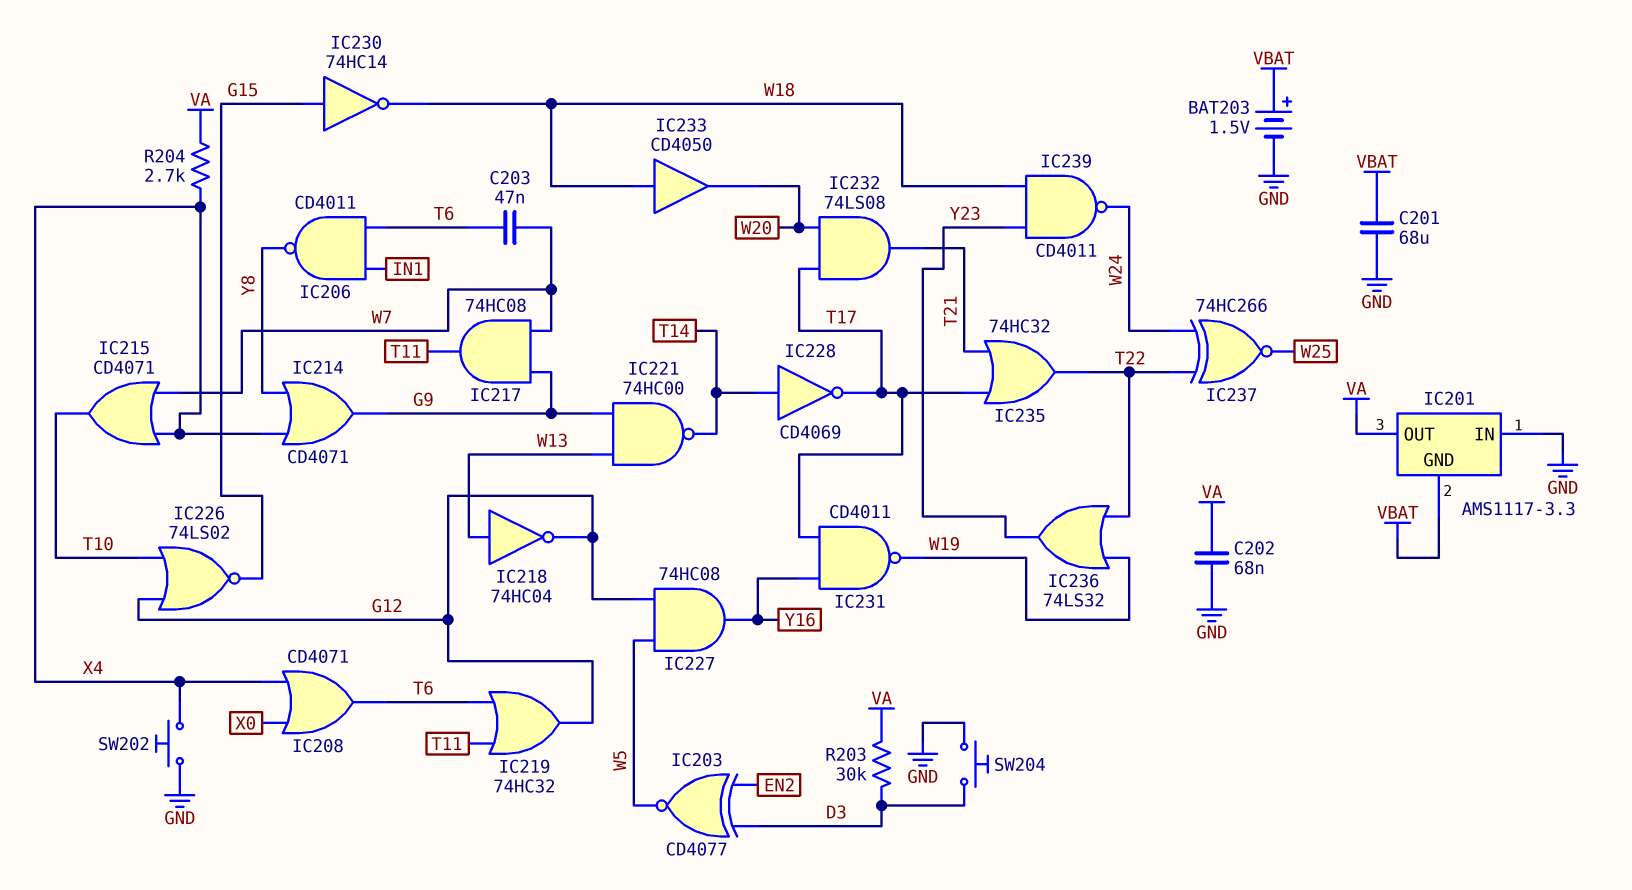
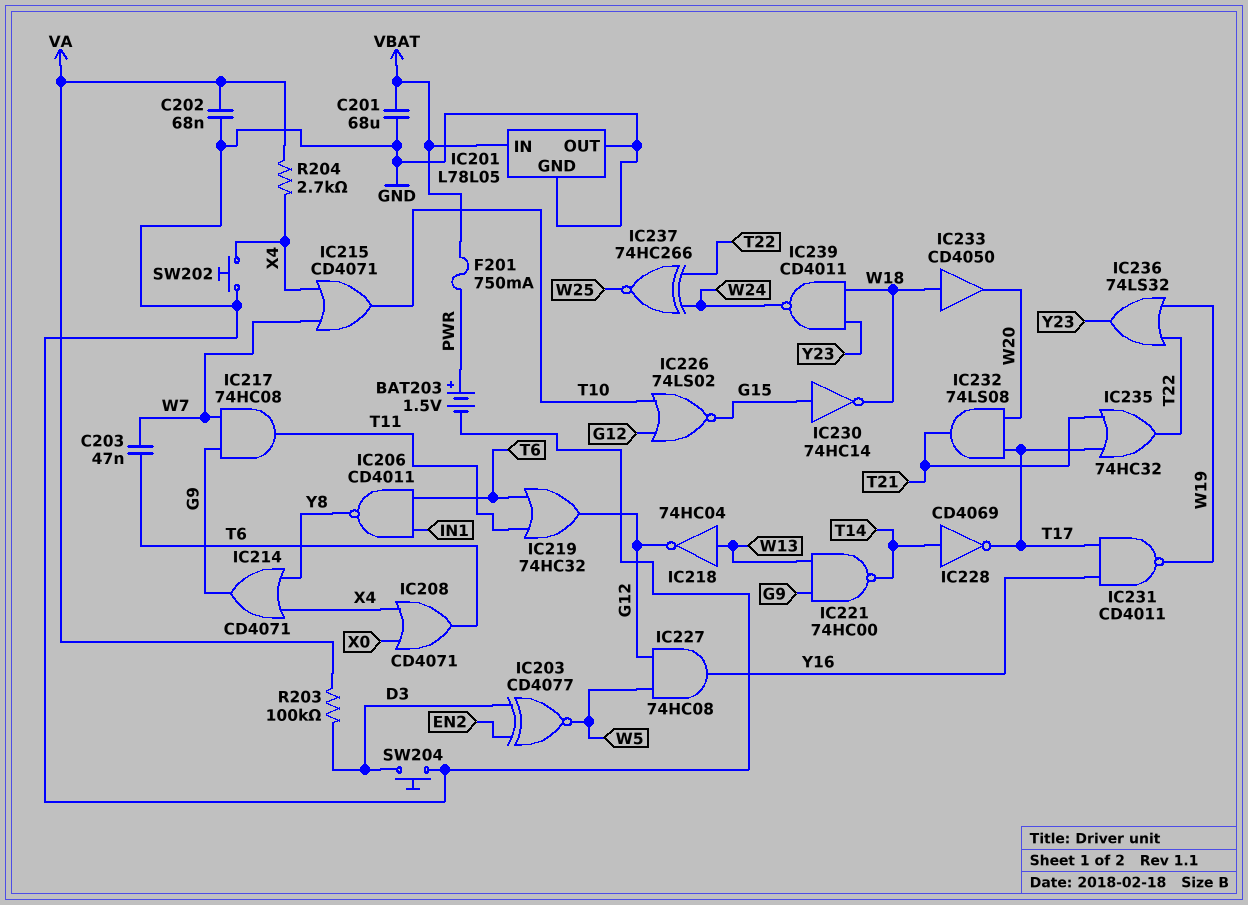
BAT203: 1.5V (plus VBAT, minus GND) -> 1.5V (plus PWR, minus GND)
F201: none -> 750mA (PWR, VBAT)
IC201: AMS1117-3.3 -> L78L05
IC201 pin GND: VBAT -> GND
IC201 pin IN: GND -> VBAT
IC201 pin OUT: VA -> GND
R203: 30k (D3, VA) -> 100k (D3, VA)

